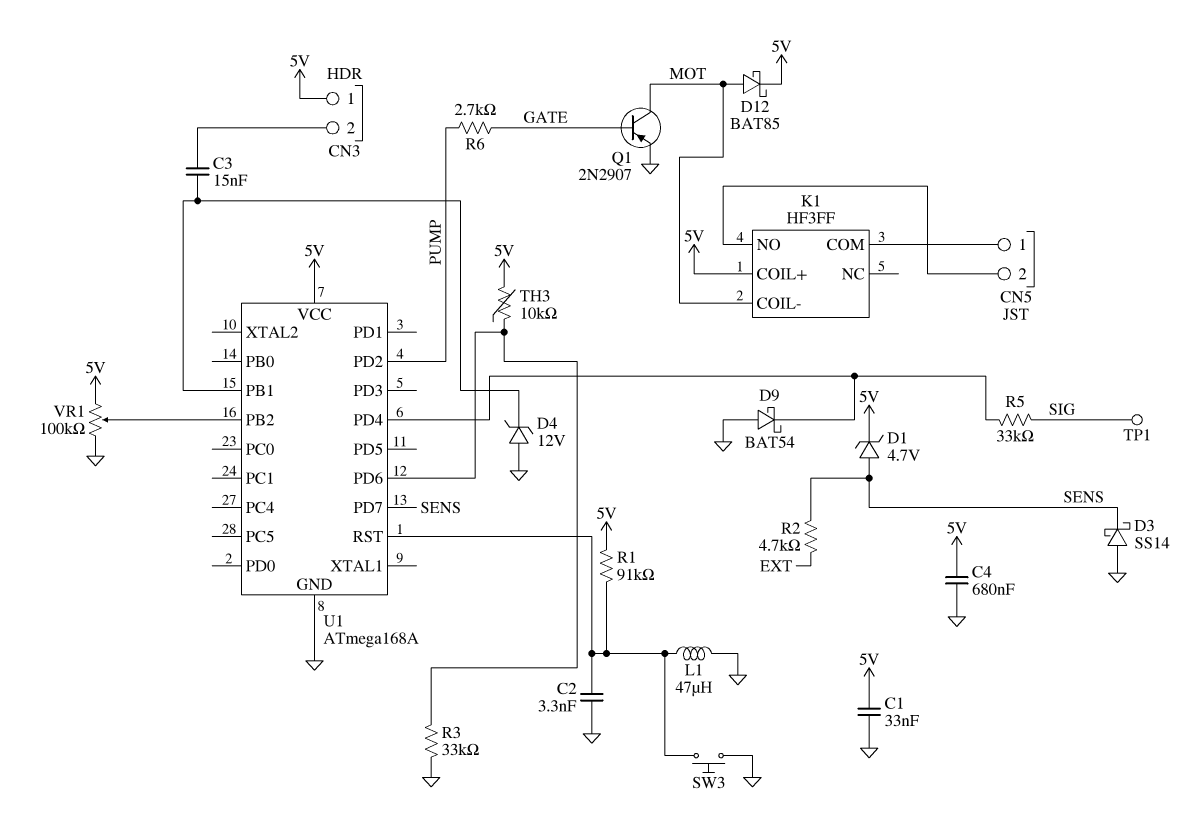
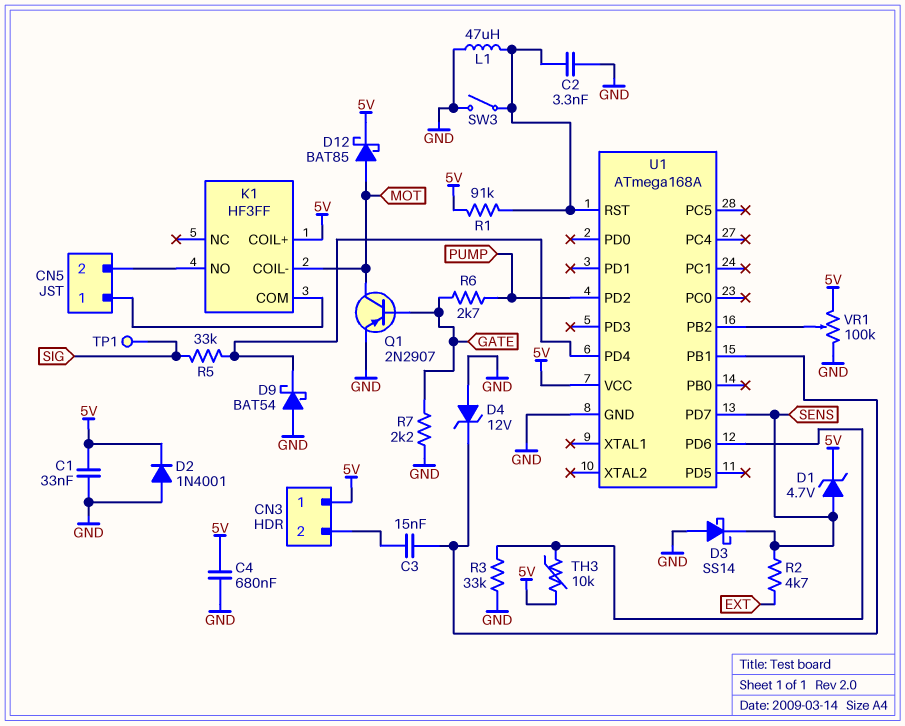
D2: none -> diode 1N4001 (A GND, K 5V)
R7: none -> 2.2k (GATE, GND)
SW3: button (GND, U1/RST) -> switch (GND, U1/RST)

